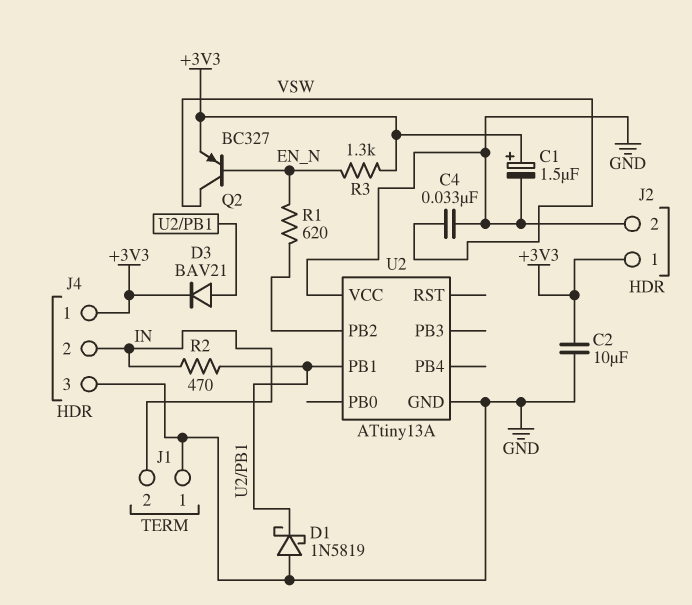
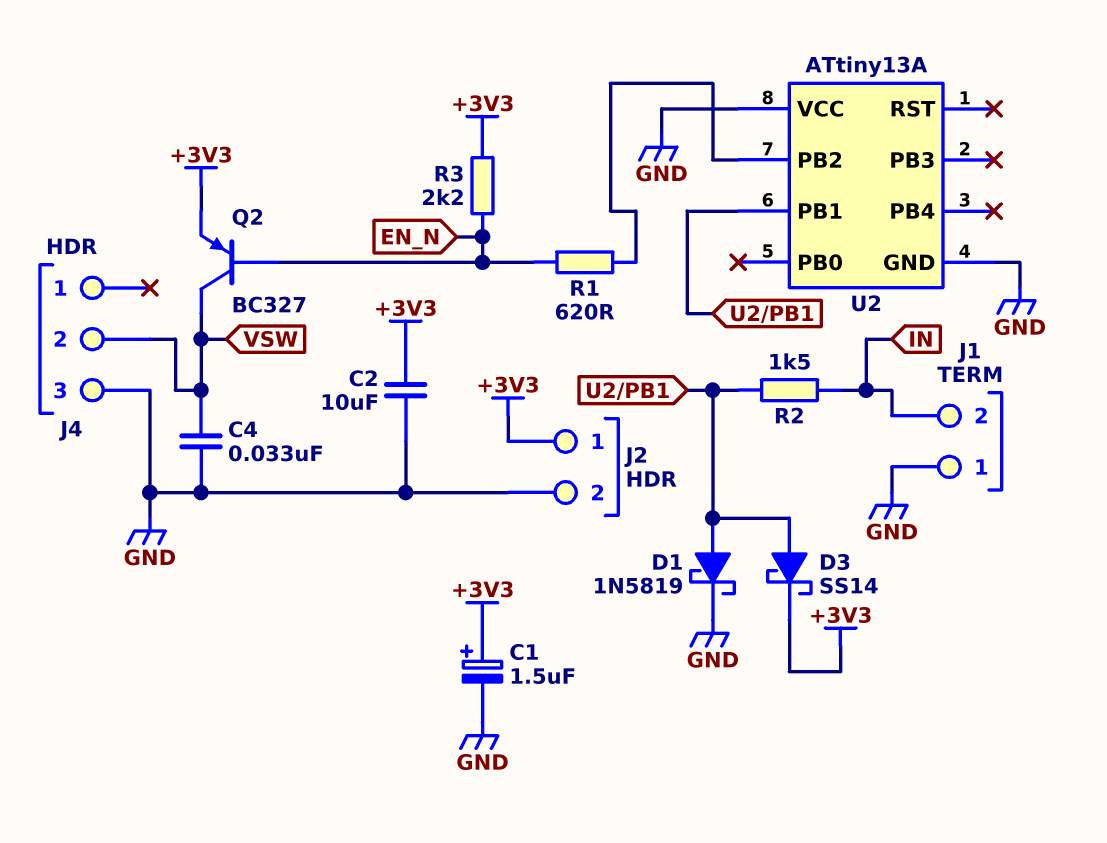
D1: schottky 1N5819 (A GND, K U2/PB1) -> schottky 1N5819 (A U2/PB1, K GND)
D3: diode BAV21 (A U2/PB1, K +3V3) -> schottky SS14 (A U2/PB1, K +3V3)
J4 pin 1: +3V3 -> none
J4 pin 2: IN -> VSW
R2: 470 (IN, U2/PB1) -> 1.5k (IN, U2/PB1)
R3: 1.3k (+3V3, EN_N) -> 2.2k (+3V3, EN_N)

